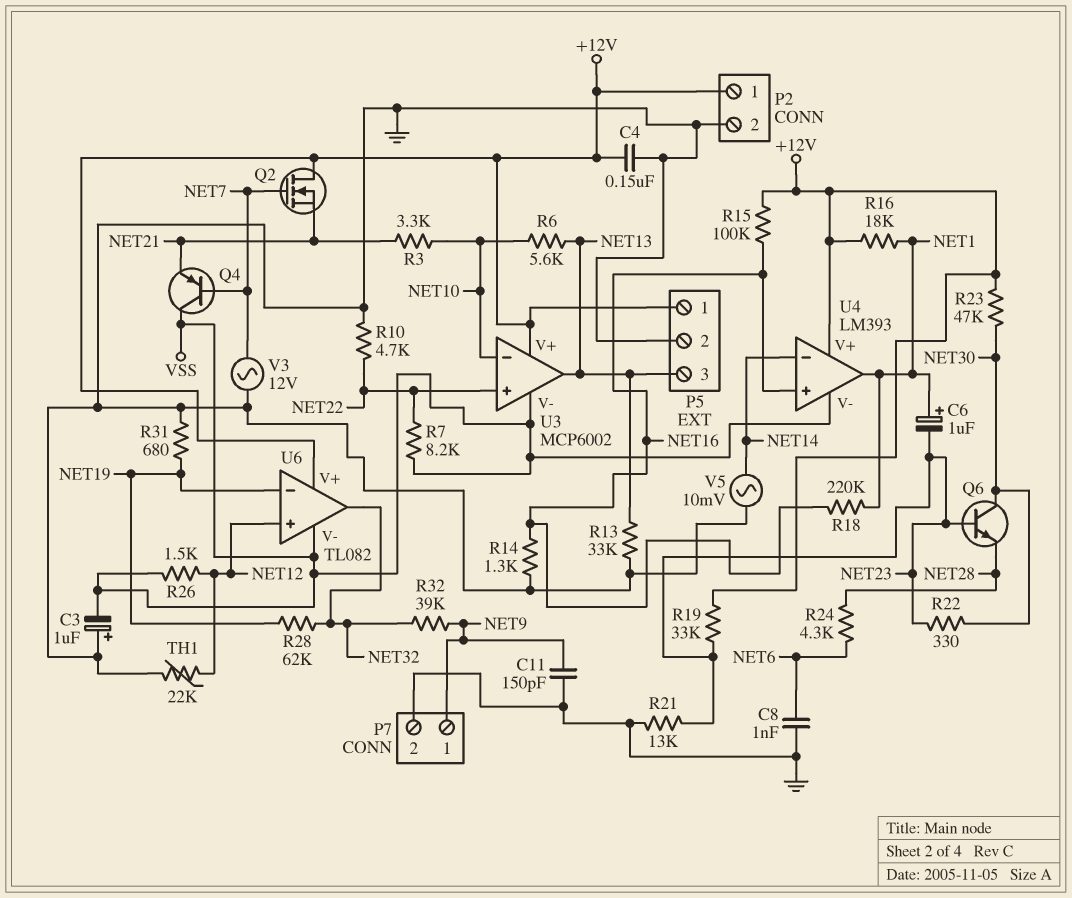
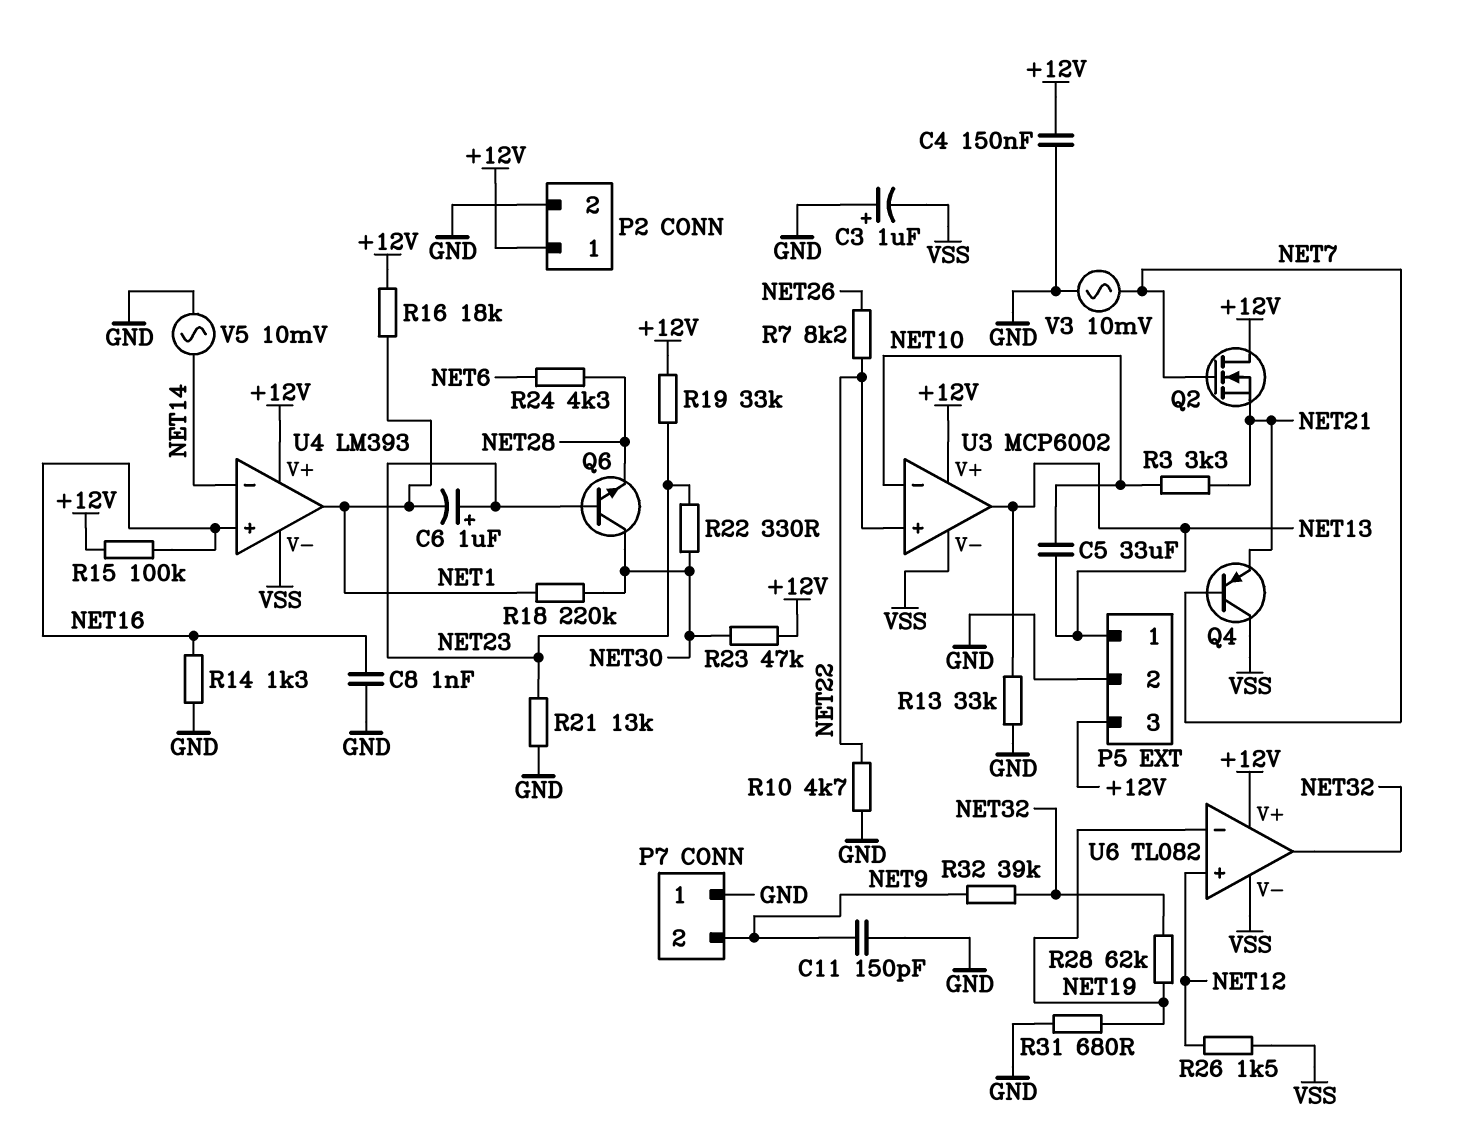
C5: none -> 33uF (NET10, NET13)
C6: 1uF (plus NET1, minus NET23) -> 1uF (plus NET23, minus NET1)
C8: 1nF (GND, NET6) -> 1nF (GND, NET16)
P5 pin 1: +12V -> NET13
P5 pin 3: NET13 -> +12V
P7 pin 1: NET9 -> GND
P7 pin 2: GND -> NET9
R6: 5.6k (NET10, NET13) -> none
R7: 8.2k (NET22, VSS) -> 8.2k (NET22, NET26)
R18: 220k (NET1, NET16) -> 220k (NET1, NET30)
TH1: 22k (GND, NET12) -> none
V3: AC 12V (GND, NET7) -> AC 10mV (GND, NET7)

